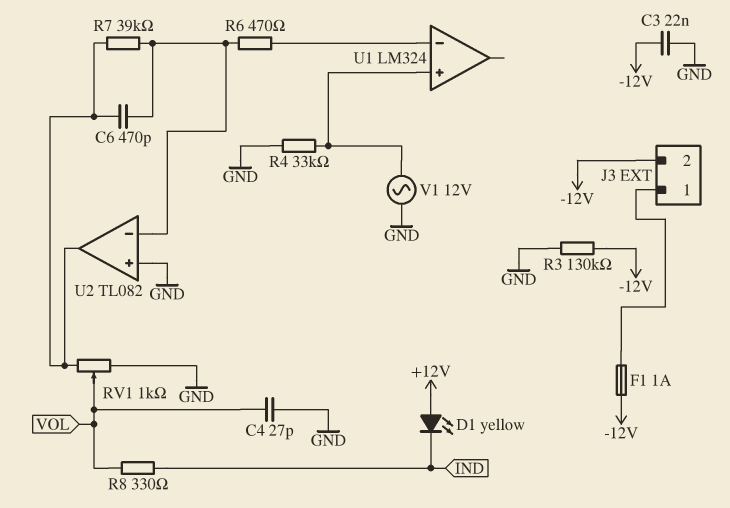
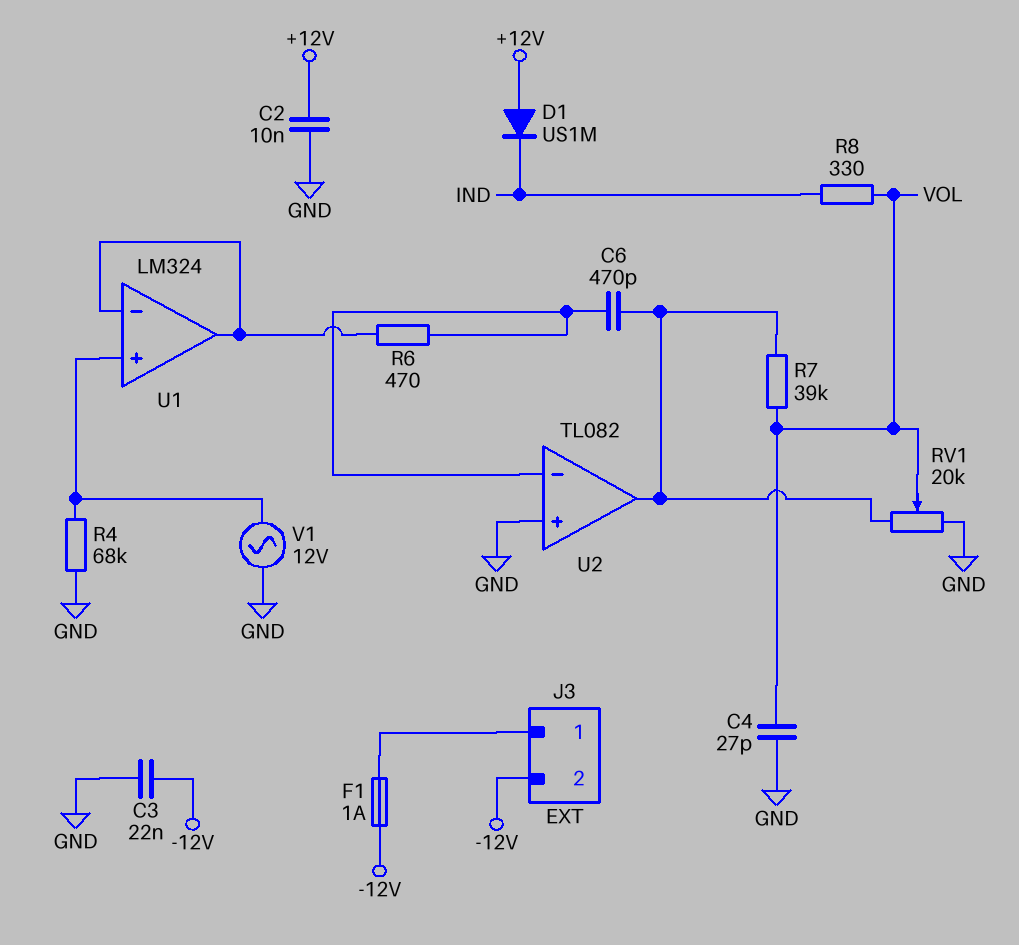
C2: none -> 10nF (+12V, GND)
D1: LED yellow (A +12V, K IND) -> diode US1M (A +12V, K IND)
R3: 130k (-12V, GND) -> none
R4: 33k (GND, U1/in+) -> 68k (GND, U1/in+)
R7: 39k (U2/in-, U2/out) -> 39k (U2/out, VOL)
RV1: 1k (GND, U2/out, wiper VOL) -> 20k (GND, U2/out, wiper VOL)
U1 pin out: none -> U1/in-

